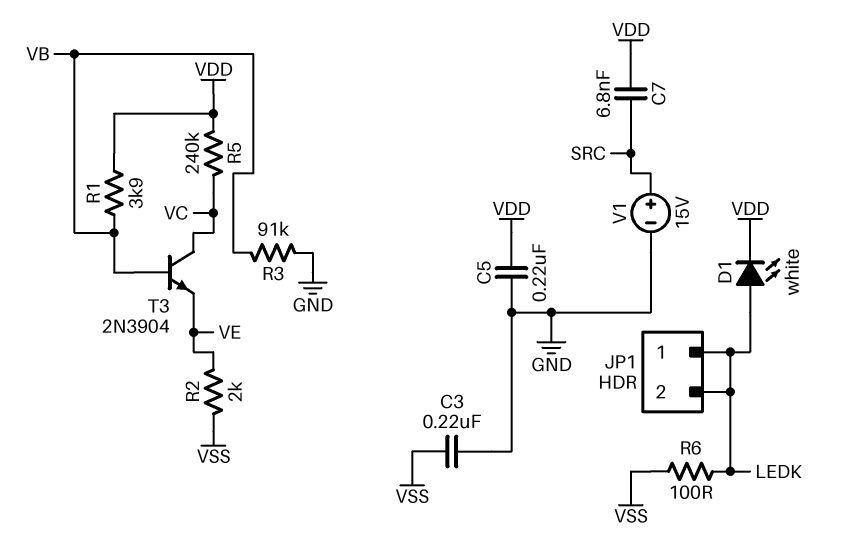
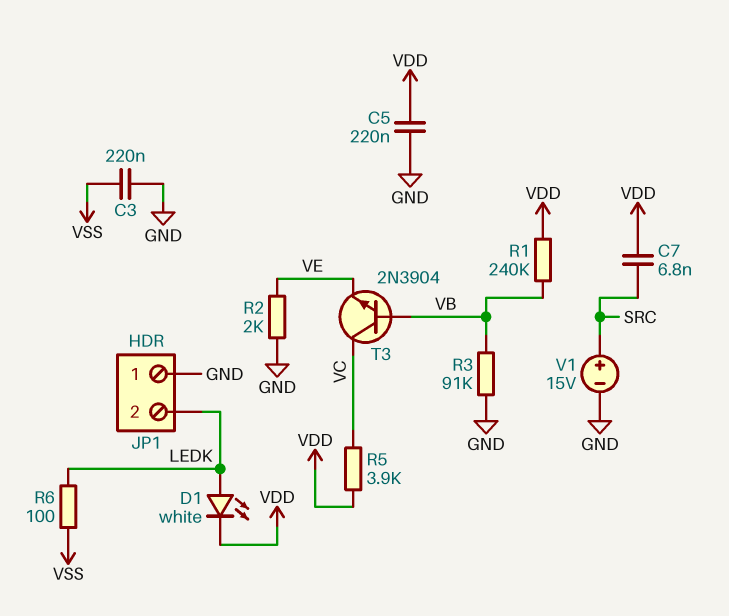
JP1 pin 1: LEDK -> GND
R1: 3.9k (VB, VDD) -> 240k (VB, VDD)
R2: 2k (VE, VSS) -> 2k (GND, VE)
R5: 240k (VC, VDD) -> 3.9k (VC, VDD)

